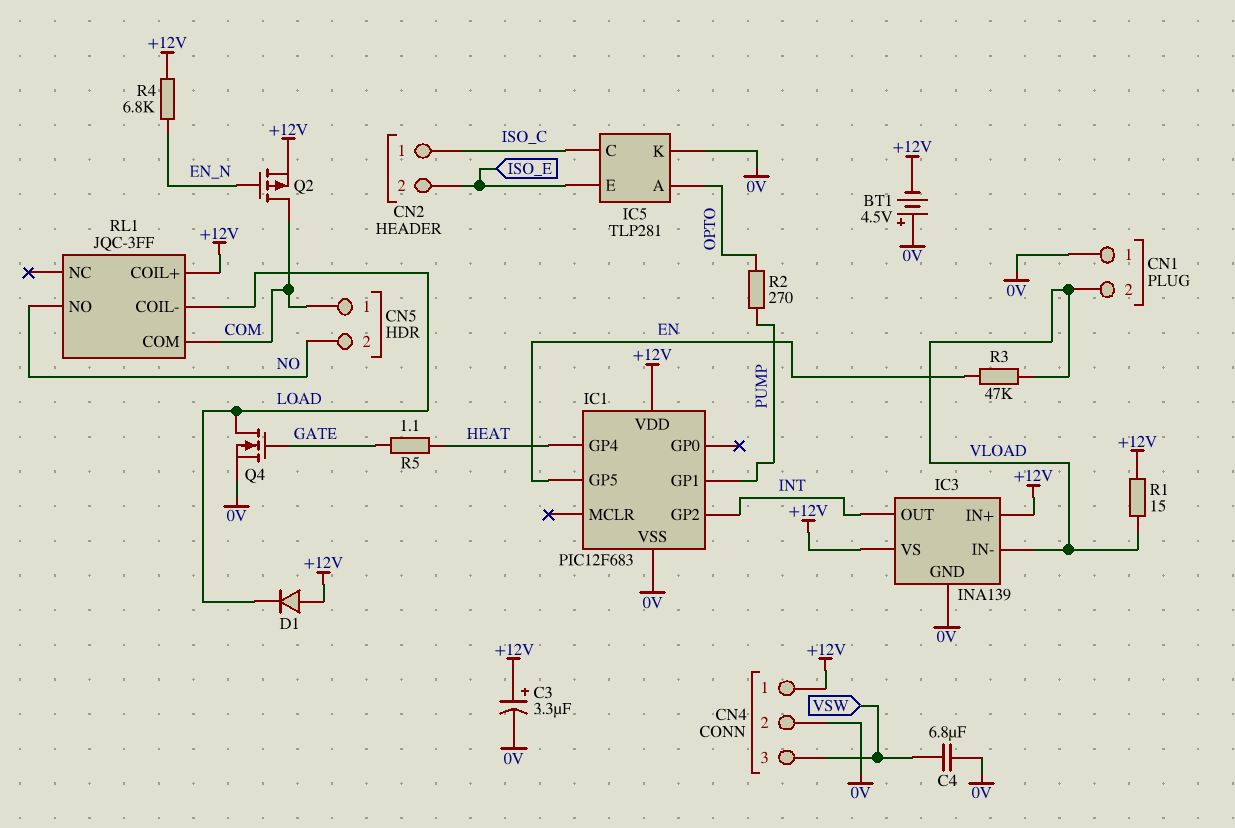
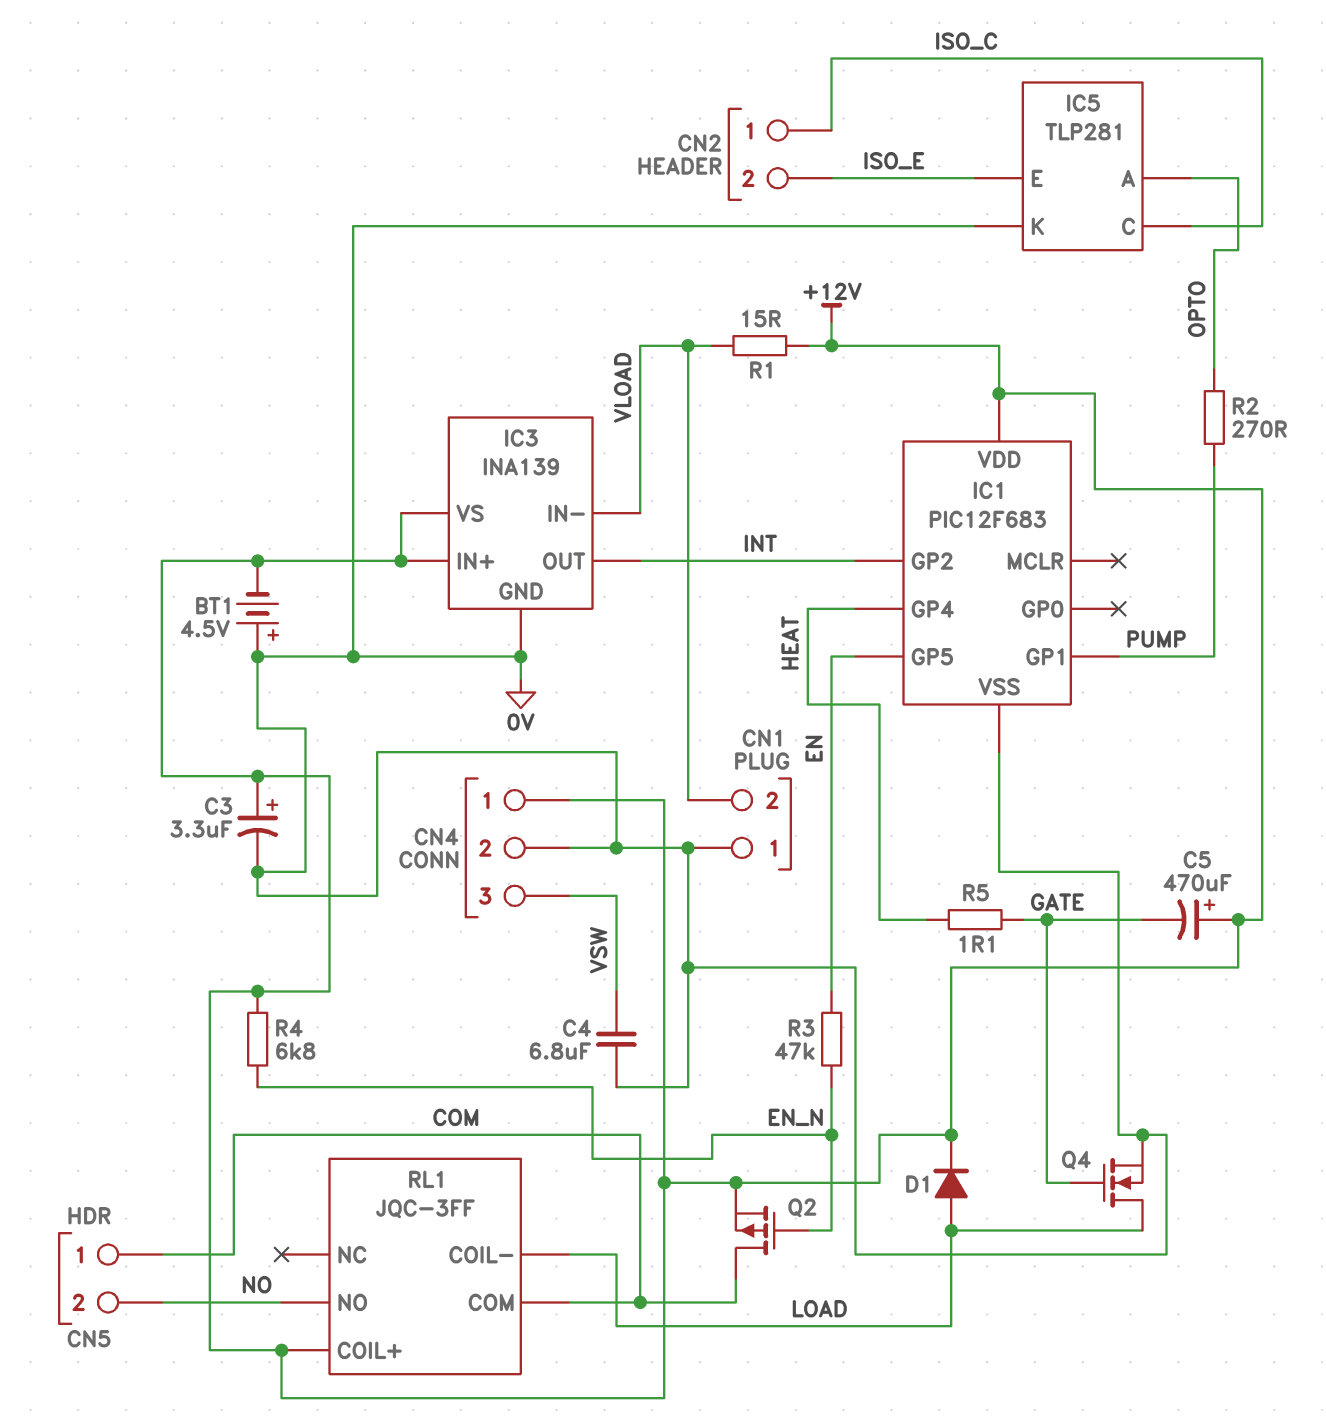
C5: none -> 470uF (plus +12V, minus GATE)
D1: diode (A +12V, K LOAD) -> diode (A LOAD, K +12V)
R3: 47k (EN, VLOAD) -> 47k (EN, EN_N)

